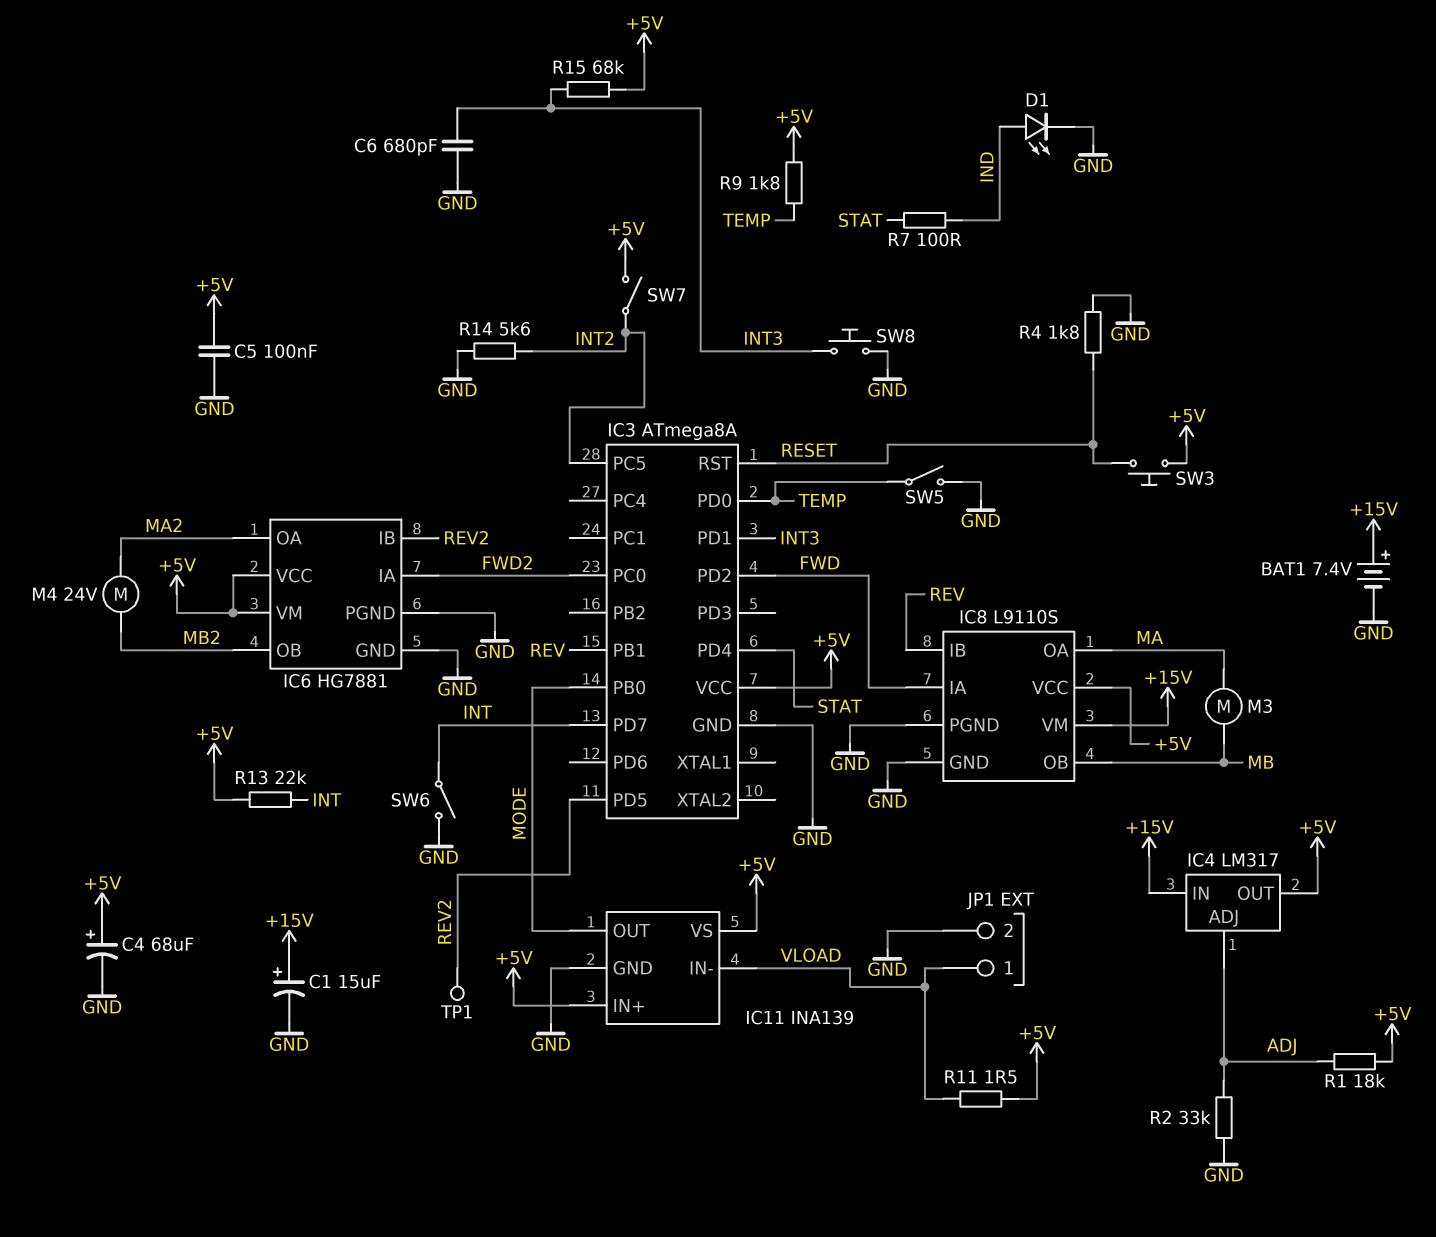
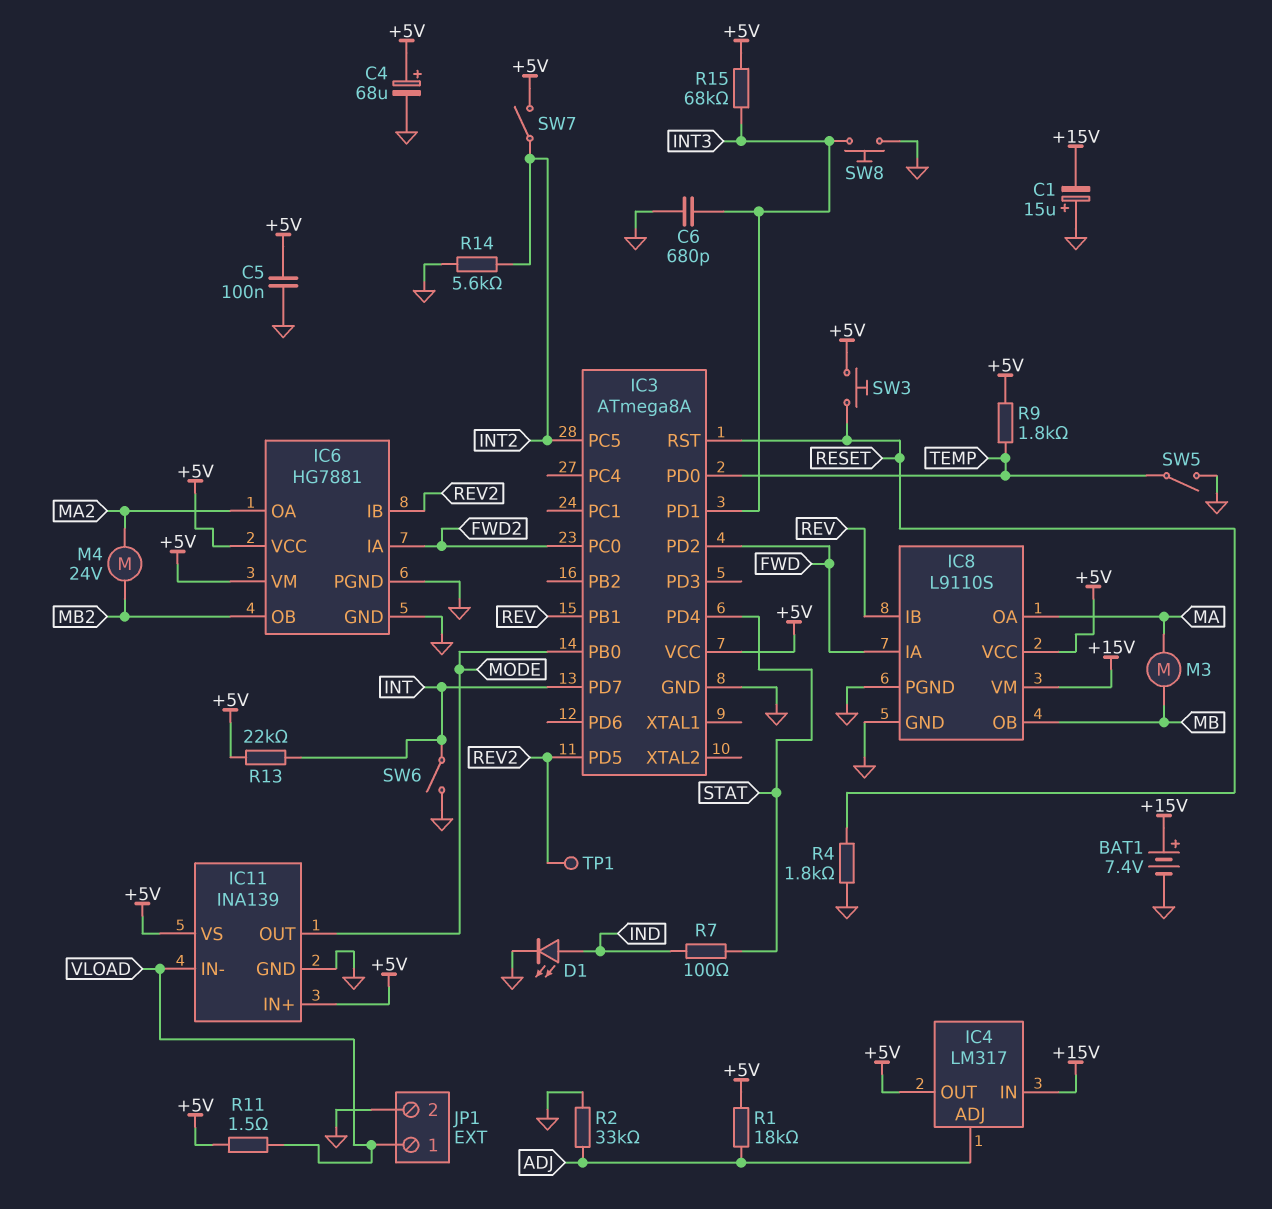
C1: 15uF (plus +15V, minus GND) -> 15uF (plus GND, minus +15V)

